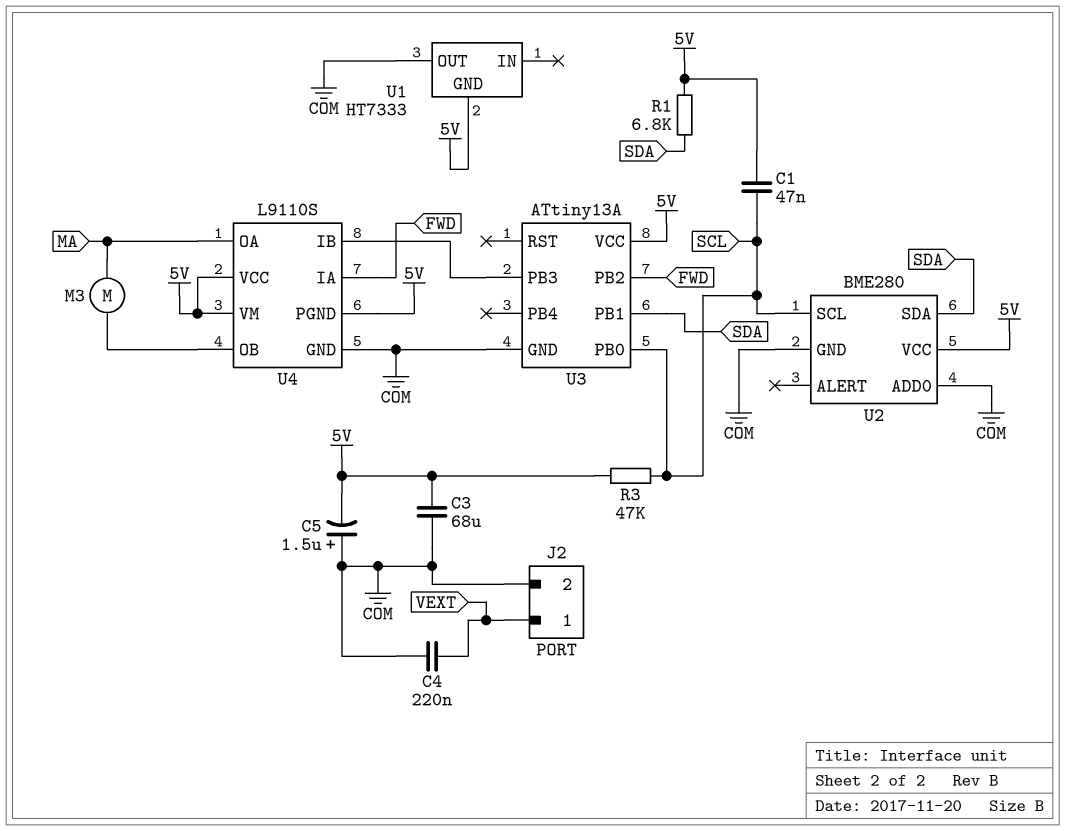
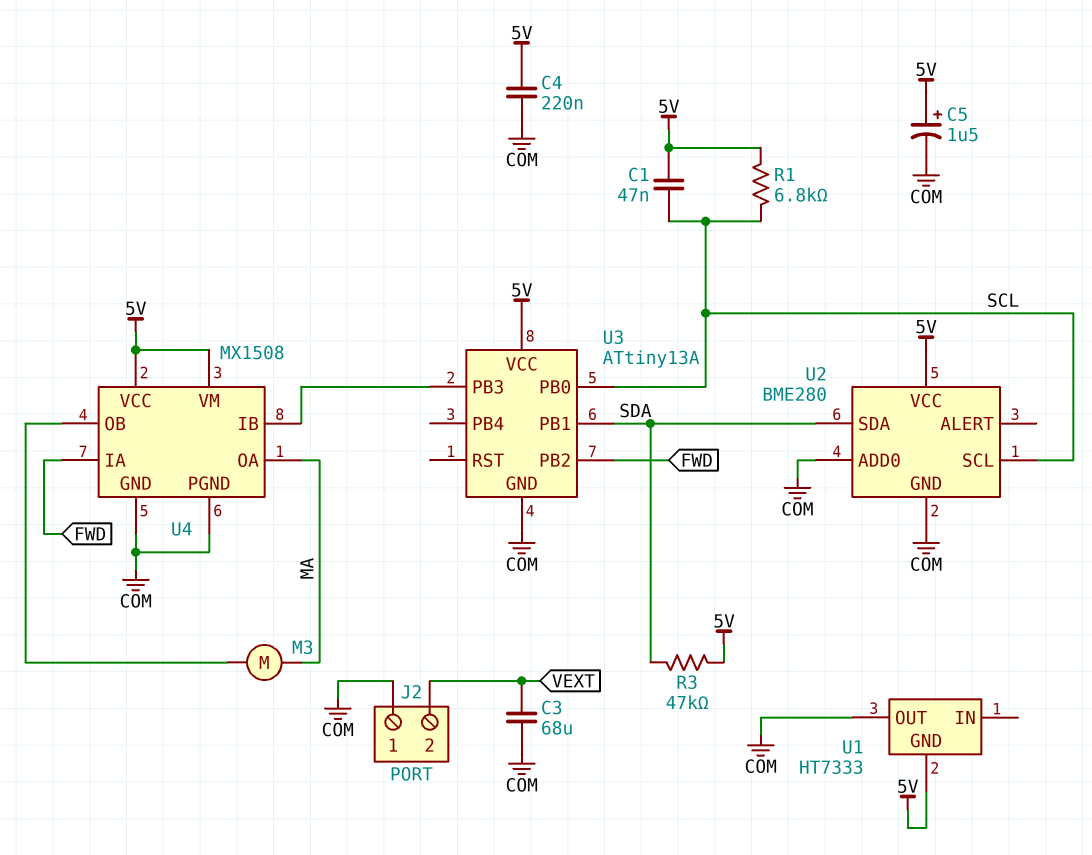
C3: 68uF (5V, COM) -> 68uF (COM, VEXT)
C4: 220nF (COM, VEXT) -> 220nF (5V, COM)
C5: 1.5uF (plus COM, minus 5V) -> 1.5uF (plus 5V, minus COM)
J2 pin 1: VEXT -> COM
J2 pin 2: COM -> VEXT
R1: 6.8k (5V, SDA) -> 6.8k (5V, SCL)
R3: 47k (5V, SCL) -> 47k (5V, SDA)
U4: L9110S -> MX1508
U4 pin PGND: 5V -> COM

